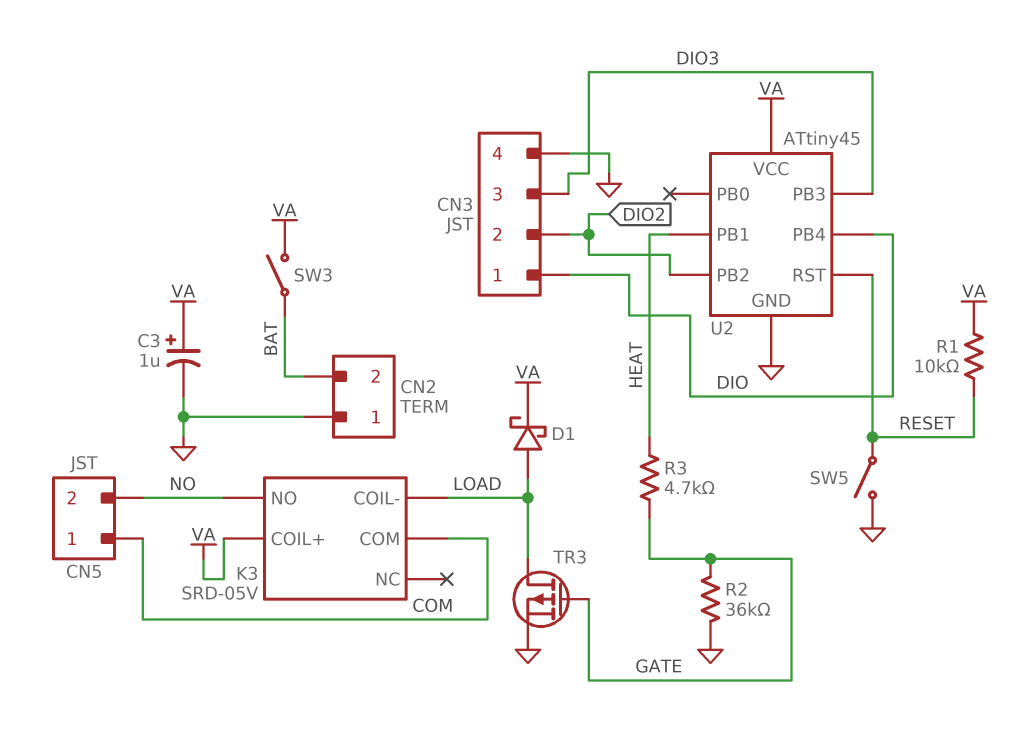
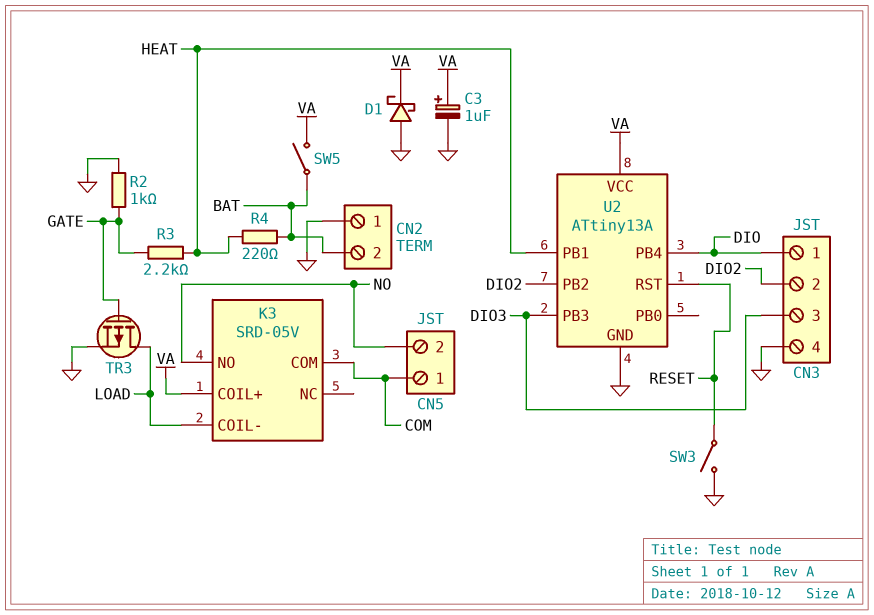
D1: schottky (A LOAD, K VA) -> schottky (A GND, K VA)
R1: 10k (RESET, VA) -> none
R2: 36k (GATE, GND) -> 1k (GATE, GND)
R3: 4.7k (GATE, HEAT) -> 2.2k (GATE, HEAT)
R4: none -> 220 (BAT, HEAT)
SW3: switch (BAT, VA) -> switch (GND, RESET)
SW5: switch (GND, RESET) -> switch (BAT, VA)
U2: ATtiny45 -> ATtiny13A

